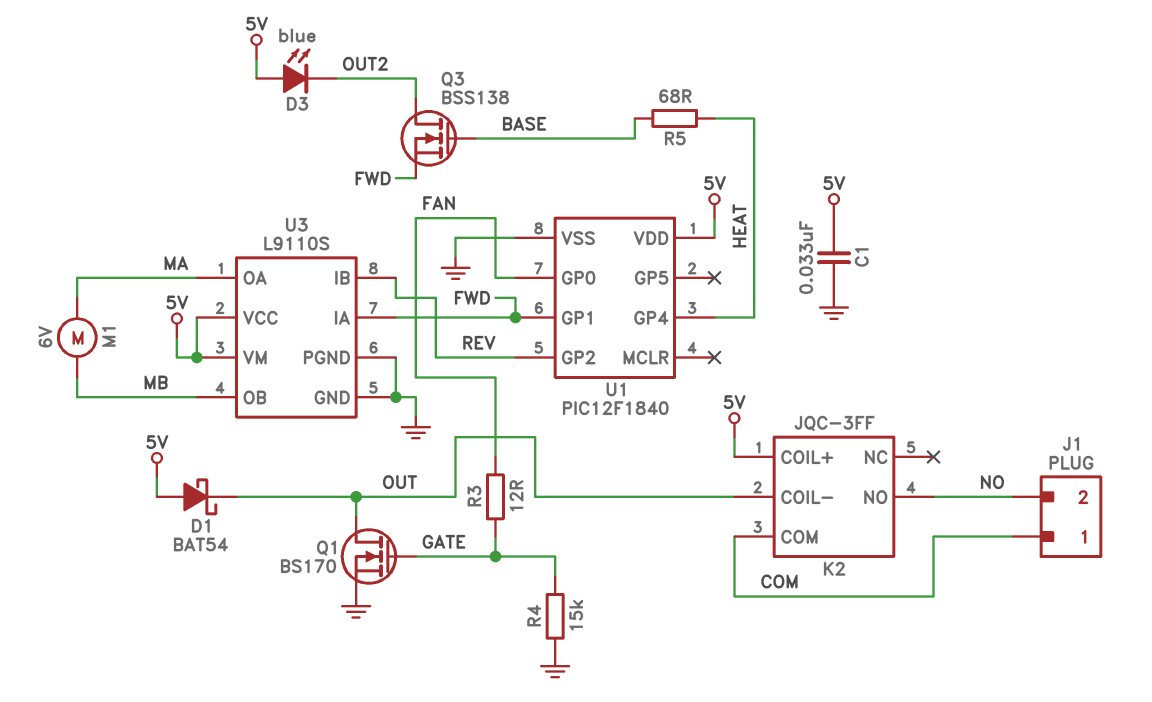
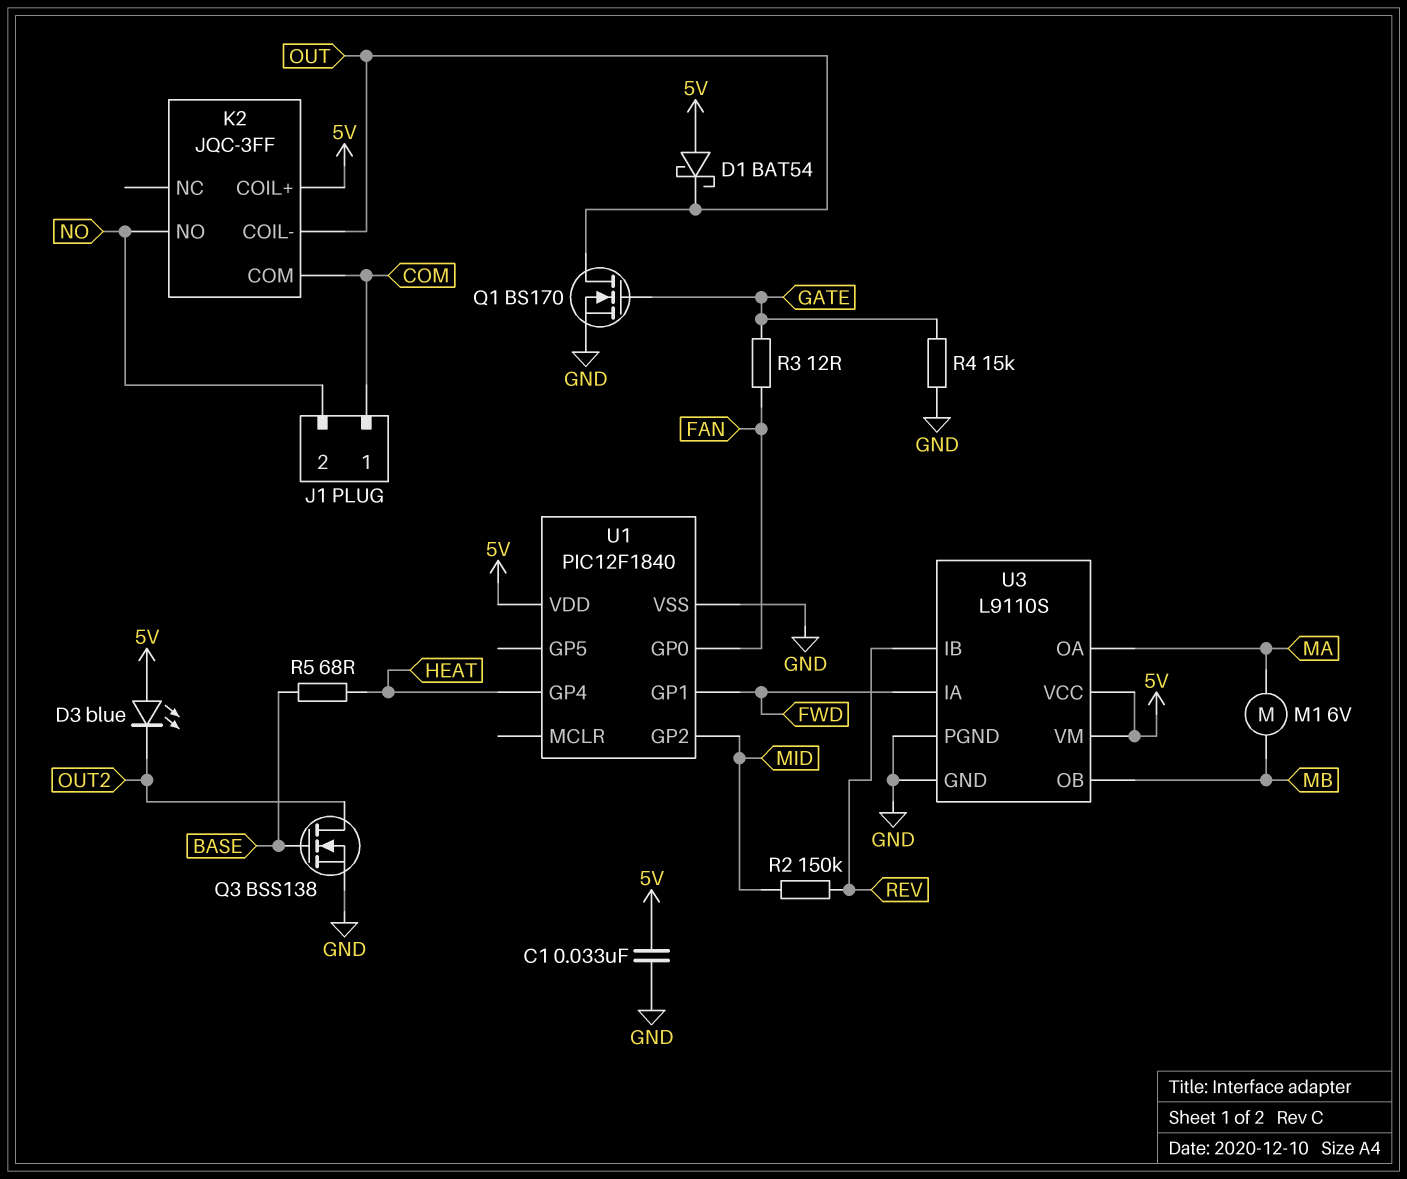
Q3: NMOS BSS138 (G BASE, D OUT2, S FWD) -> NMOS BSS138 (G BASE, D OUT2, S GND)
R2: none -> 150k (MID, REV)
U1 pin GP2: REV -> MID

